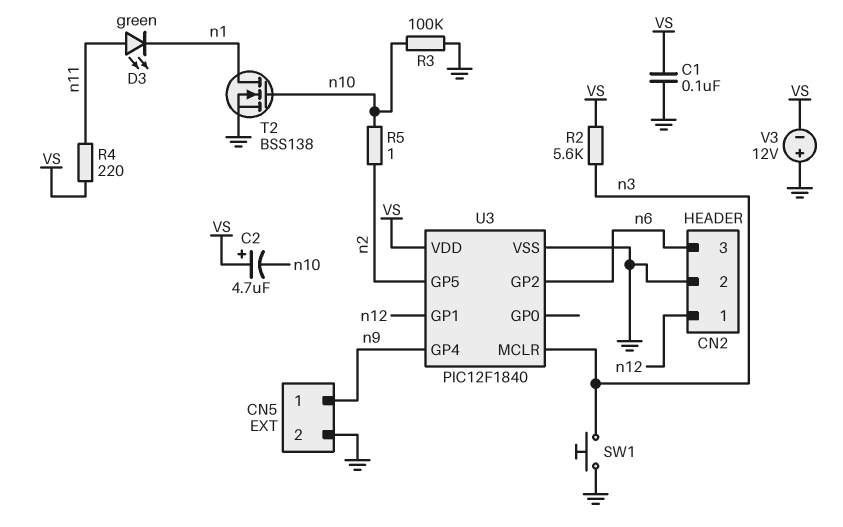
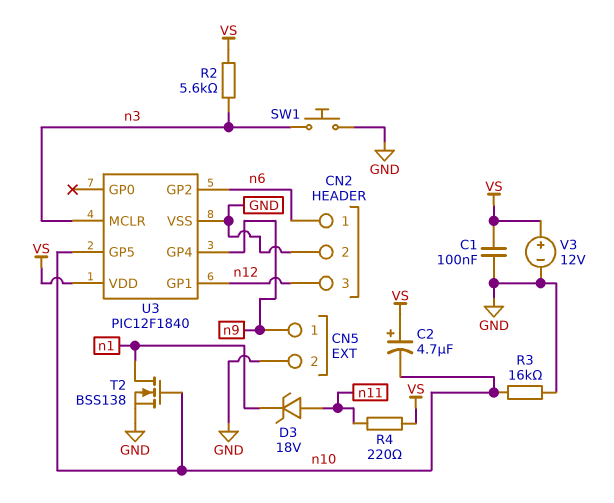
CN2 pin 1: n12 -> n6
CN2 pin 3: n6 -> n12
D3: LED green (A n11, K n1) -> zener 18V (A n11, K n1)
R3: 100k (GND, n10) -> 16k (GND, n10)
R5: 1 (n2, n10) -> none
U3 pin GP5: n2 -> n10
V3: 12V (plus GND, minus VS) -> 12V (plus VS, minus GND)

